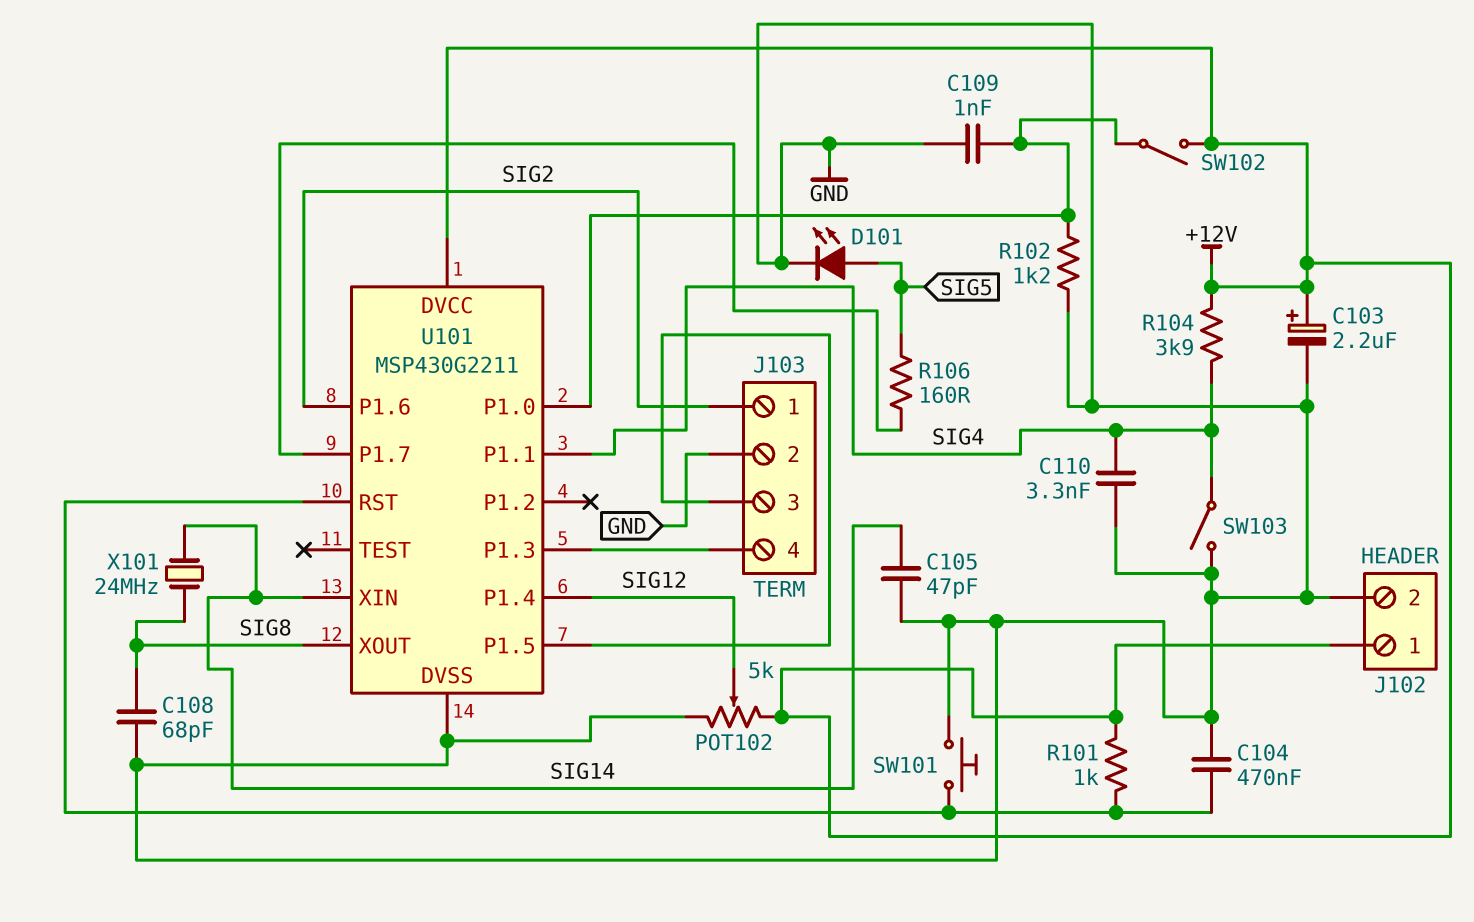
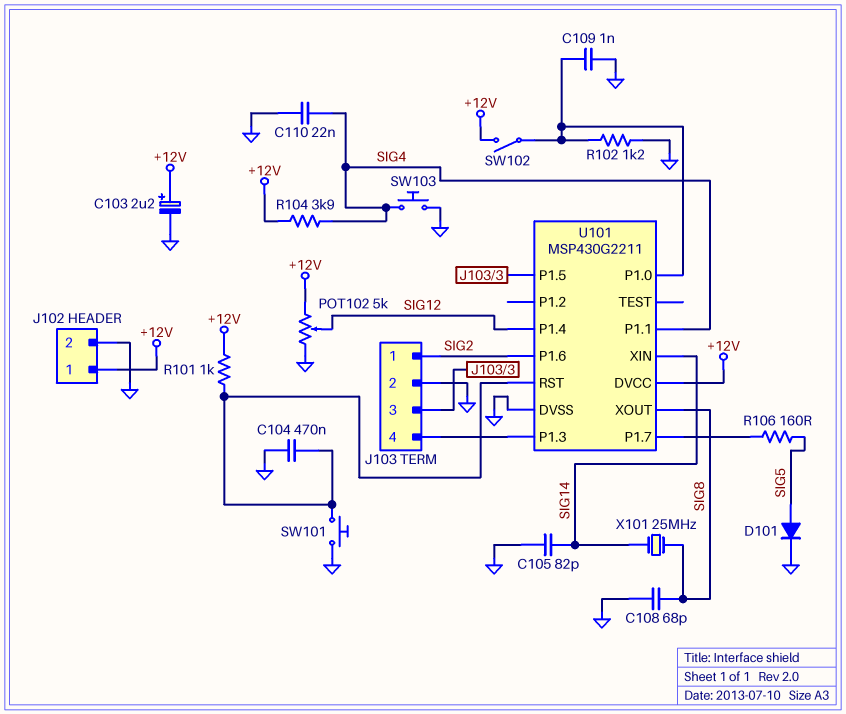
C105: 47pF (GND, SIG14) -> 82pF (GND, SIG14)
C110: 3.3nF (GND, SIG4) -> 22nF (GND, SIG4)
D101: LED (A SIG5, K GND) -> diode (A SIG5, K GND)
SW103: switch (GND, SIG4) -> button (GND, SIG4)
X101: 24MHz (SIG8, SIG14) -> 25MHz (SIG8, SIG14)

